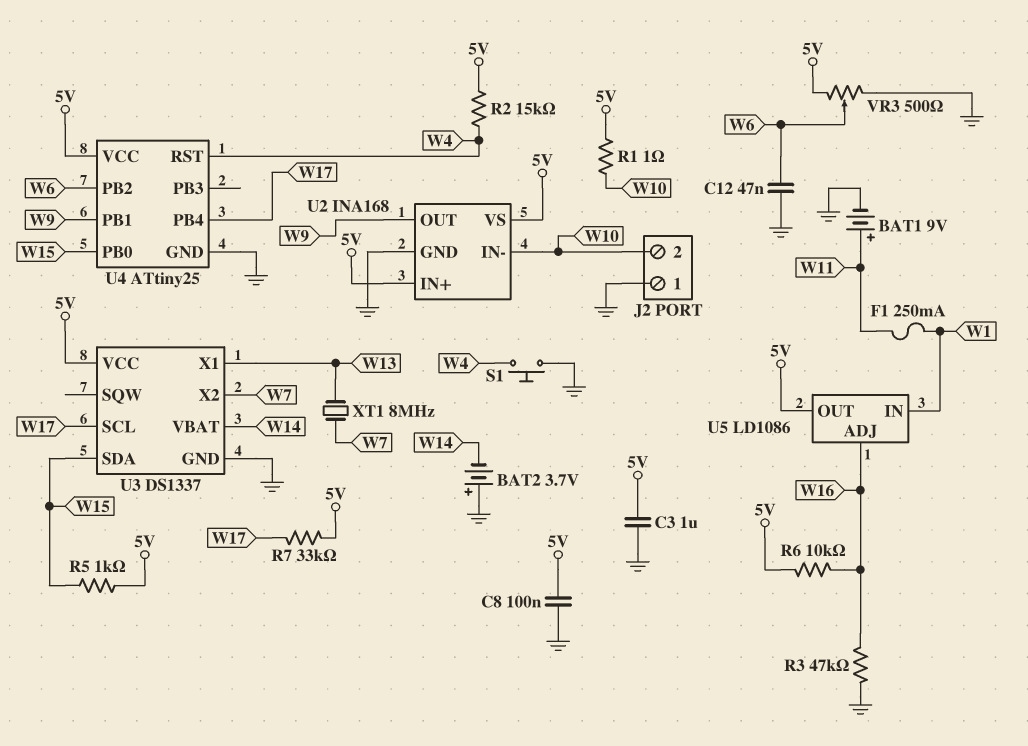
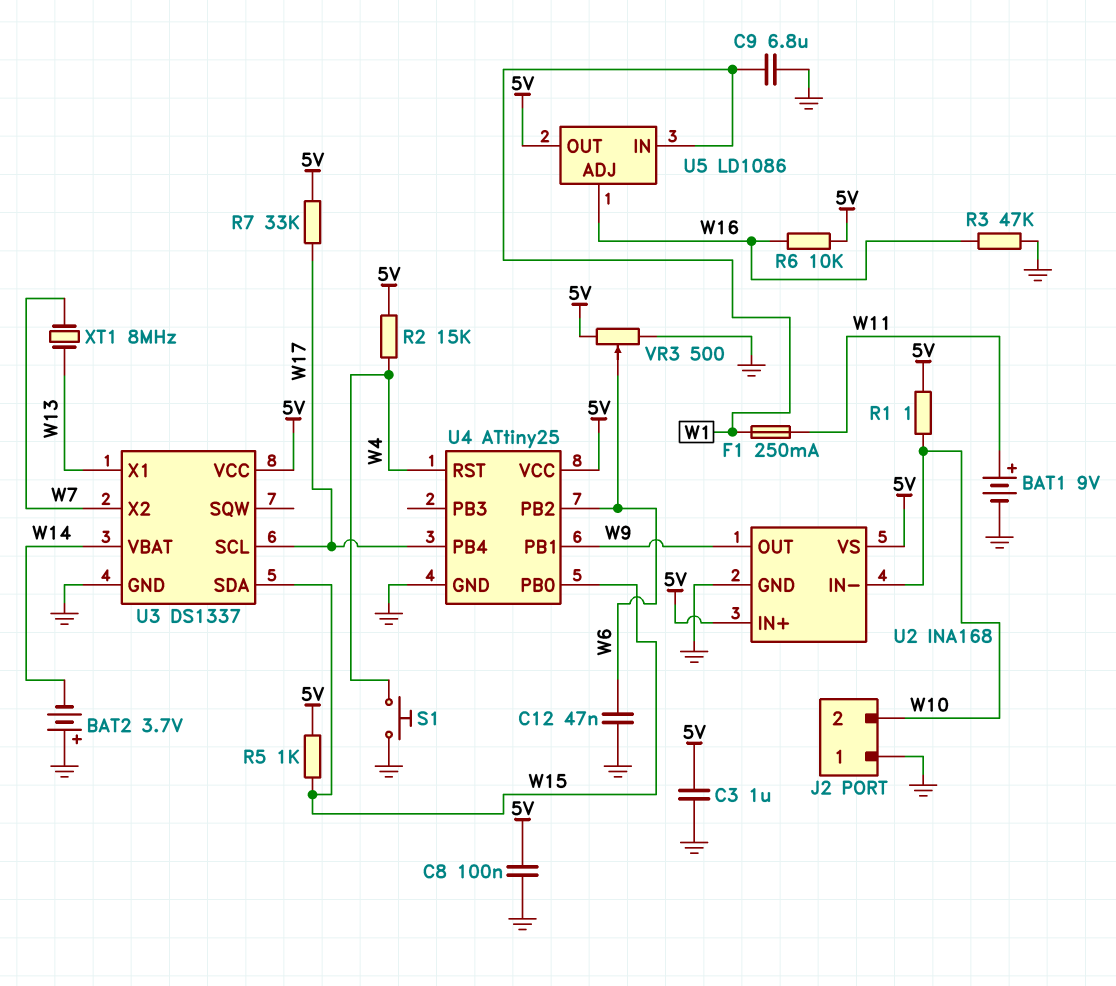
C9: none -> 6.8uF (GND, W1)

